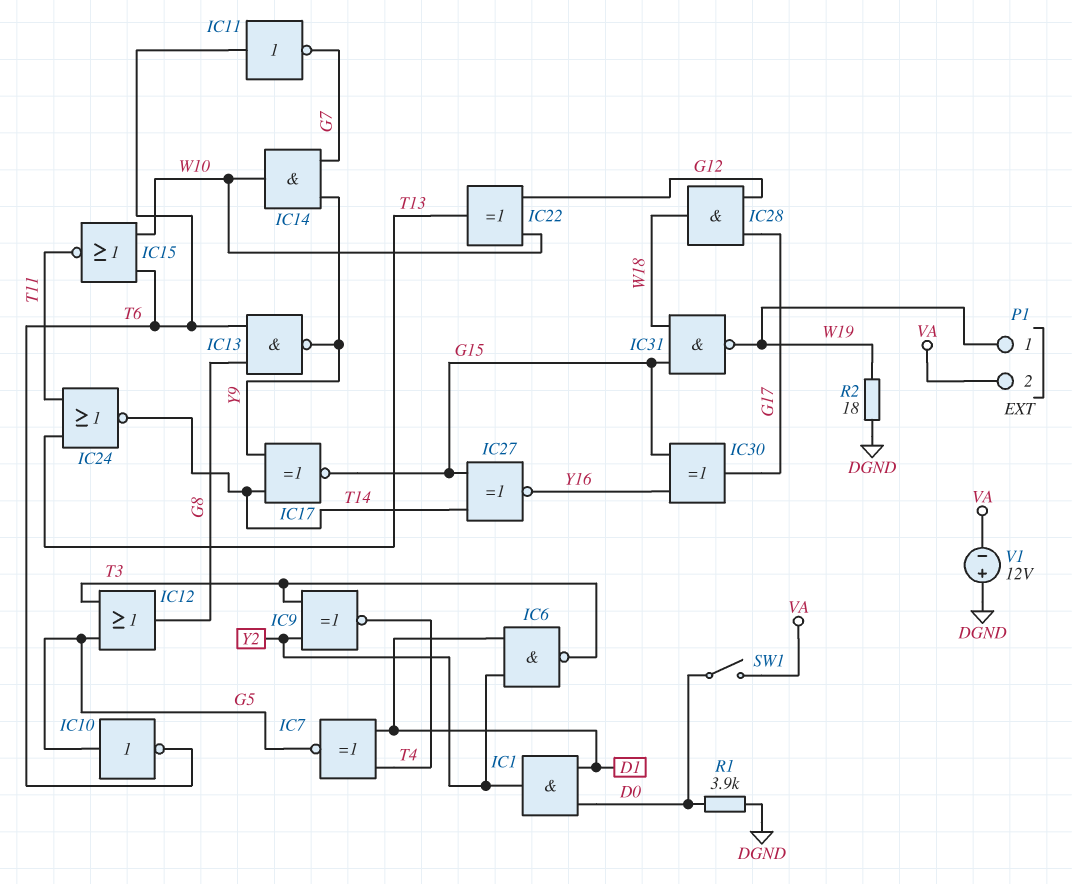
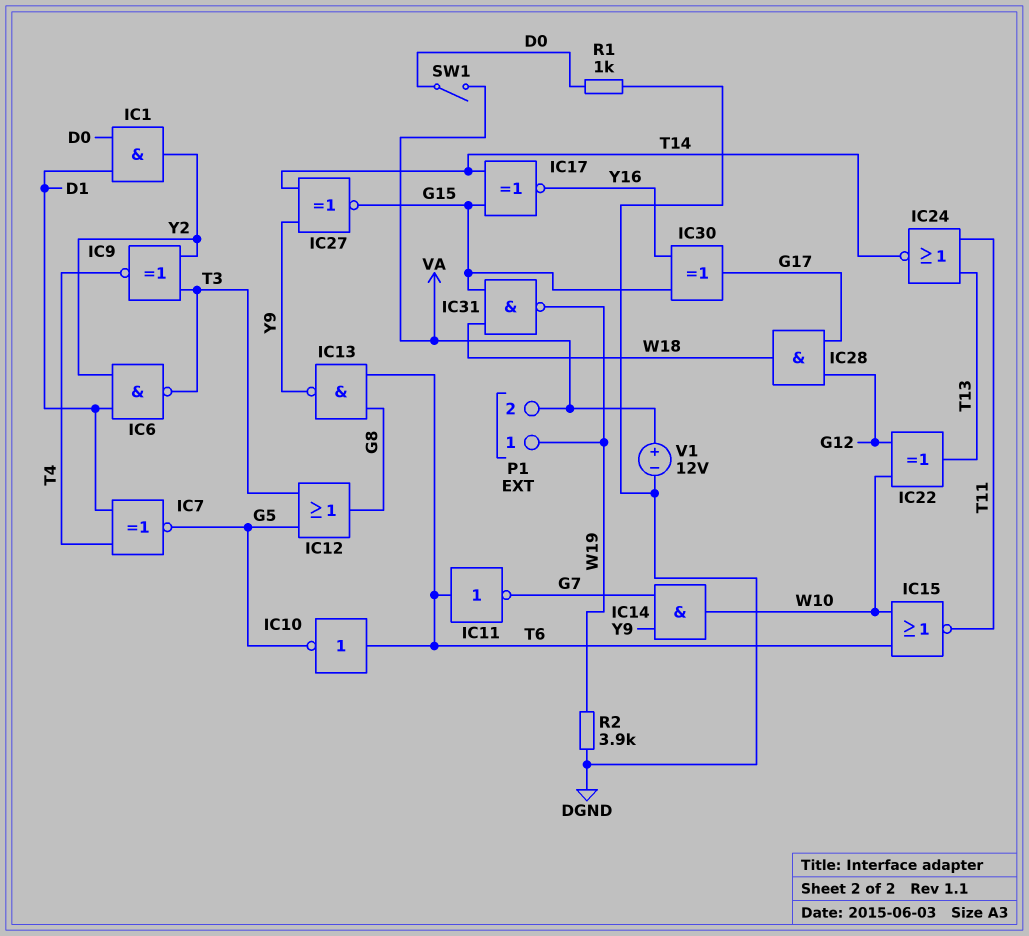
IC10: NOT (in G5, out T6) -> NOT (in T6, out G5)
IC17: XNOR (in T14, in Y9, out G15) -> XNOR (in G15, in T14, out Y16)
IC27: XNOR (in G15, in T14, out Y16) -> XNOR (in T14, in Y9, out G15)
R1: 3.9k (D0, DGND) -> 1k (D0, DGND)
R2: 18 (DGND, W19) -> 3.9k (DGND, W19)
V1: 12V (plus DGND, minus VA) -> 12V (plus VA, minus DGND)

